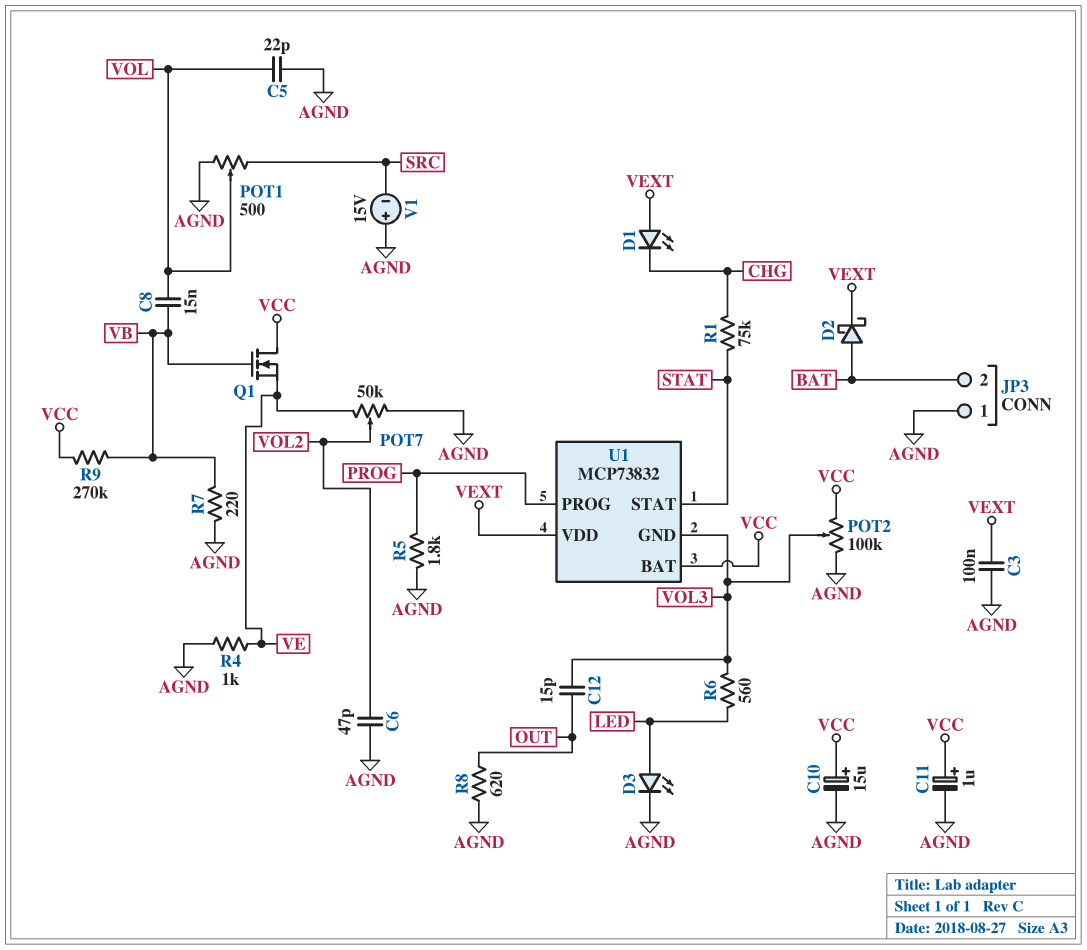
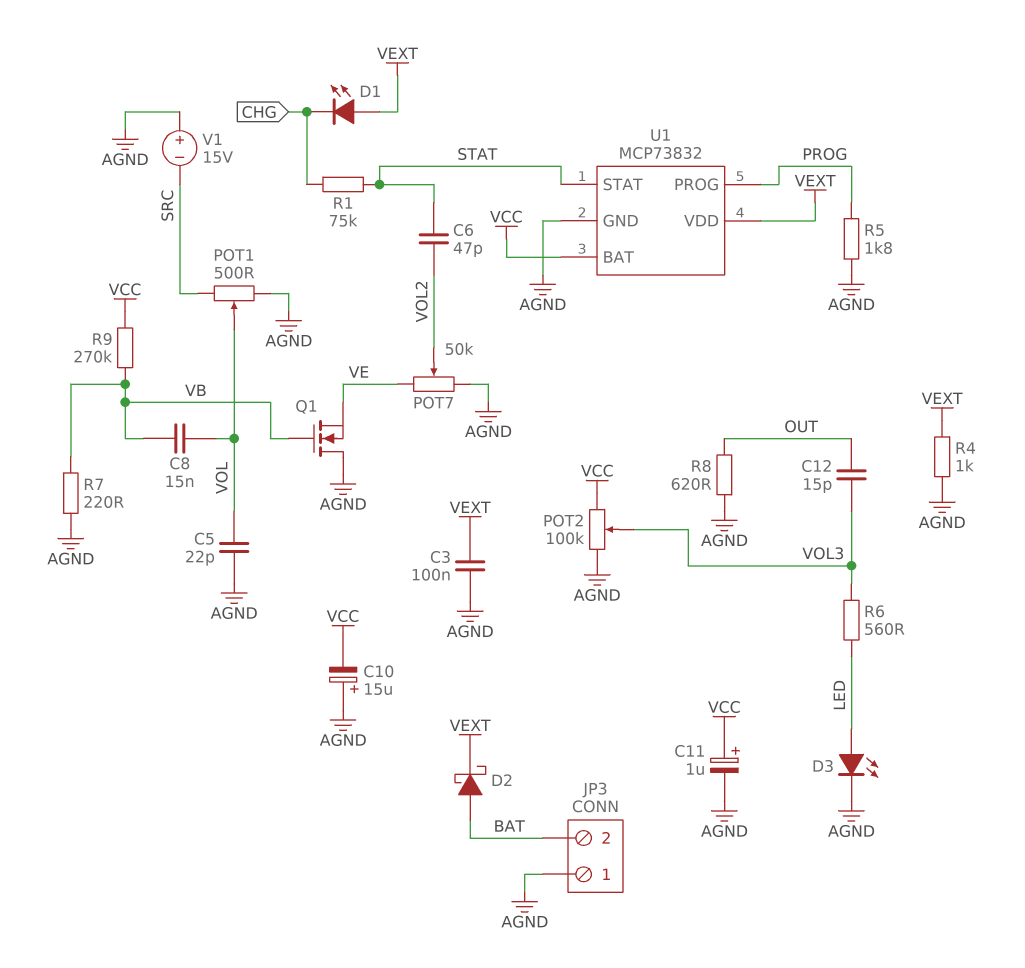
C6: 47pF (AGND, VOL2) -> 47pF (STAT, VOL2)
C10: 15uF (plus VCC, minus AGND) -> 15uF (plus AGND, minus VCC)
Q1: NMOS (G VB, D VCC, S VE) -> NMOS (G VB, D AGND, S VE)
R4: 1k (AGND, VE) -> 1k (AGND, VEXT)
U1 pin GND: VOL3 -> AGND

